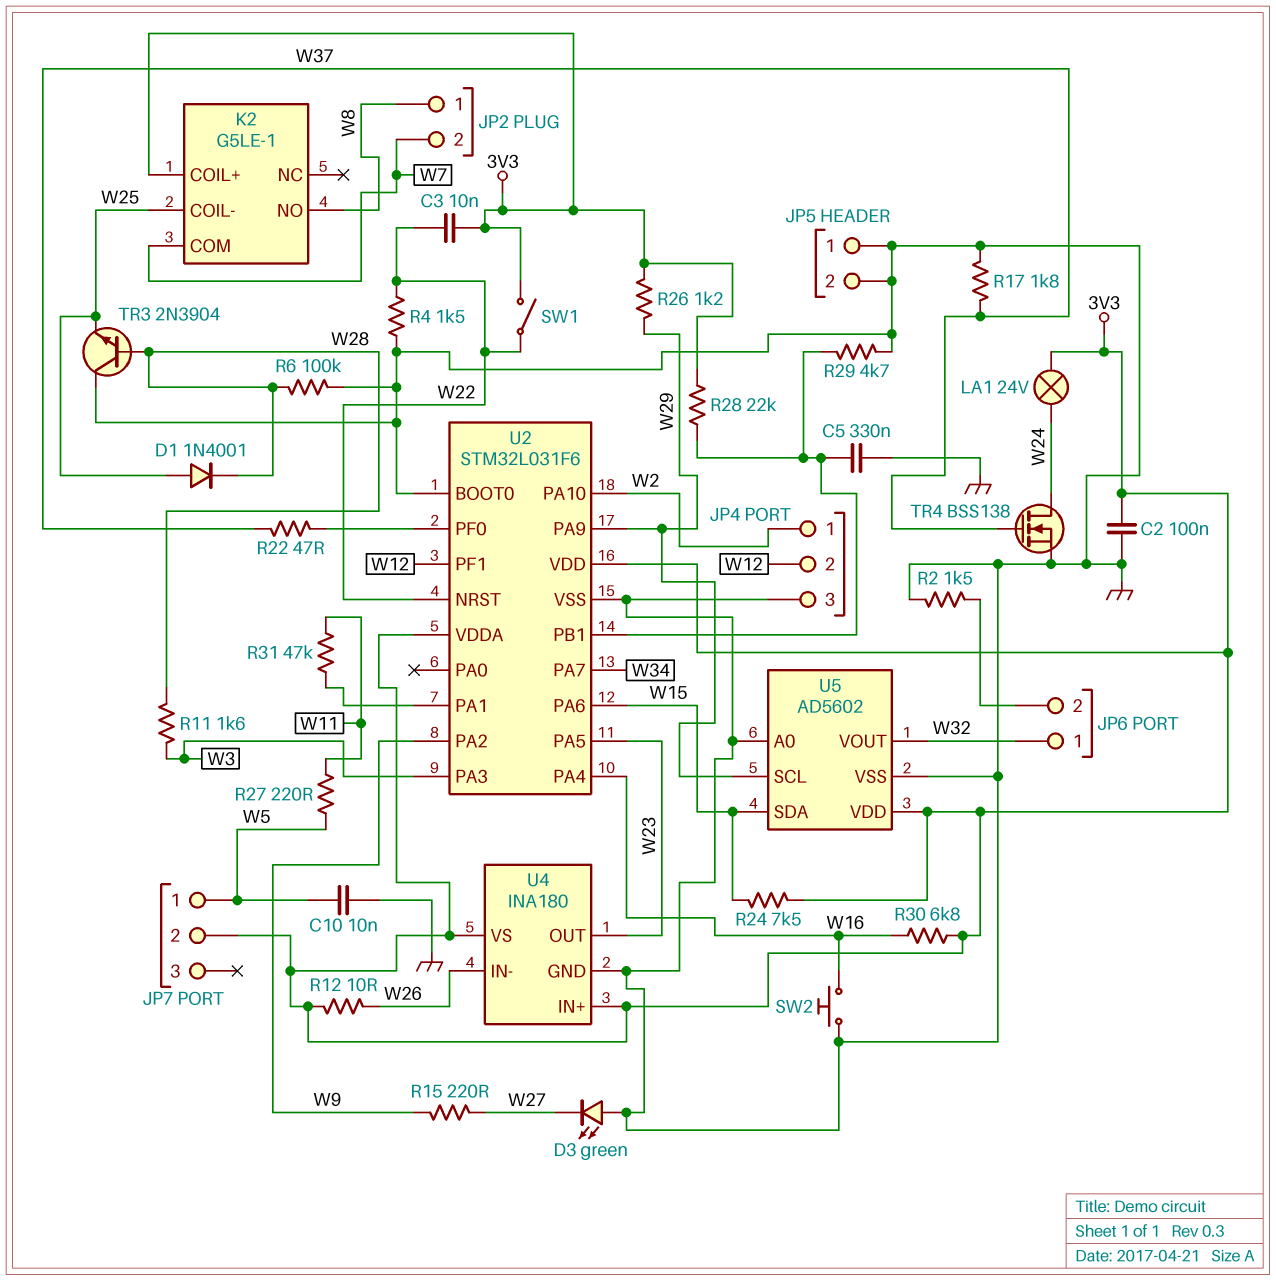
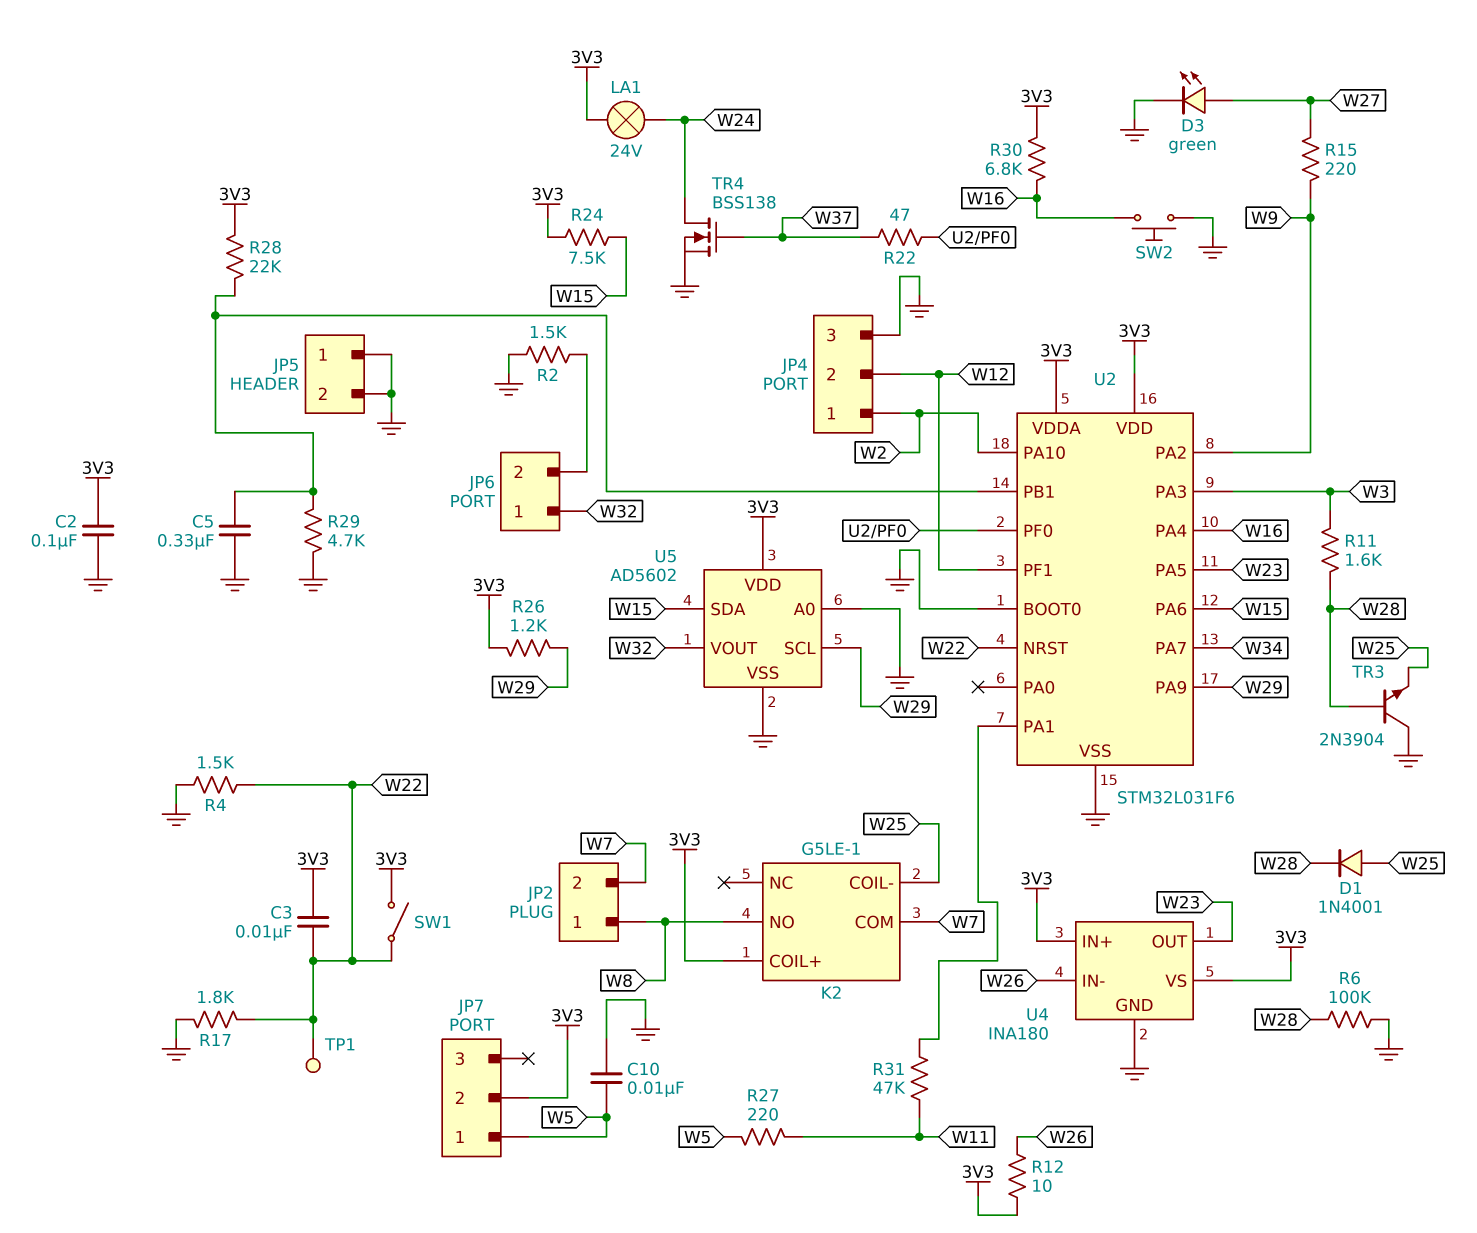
D3: LED green (A GND, K W27) -> LED green (A W27, K GND)
R17: 1.8k (GND, W37) -> 1.8k (GND, W22)
TP1: none -> test point (W22)

